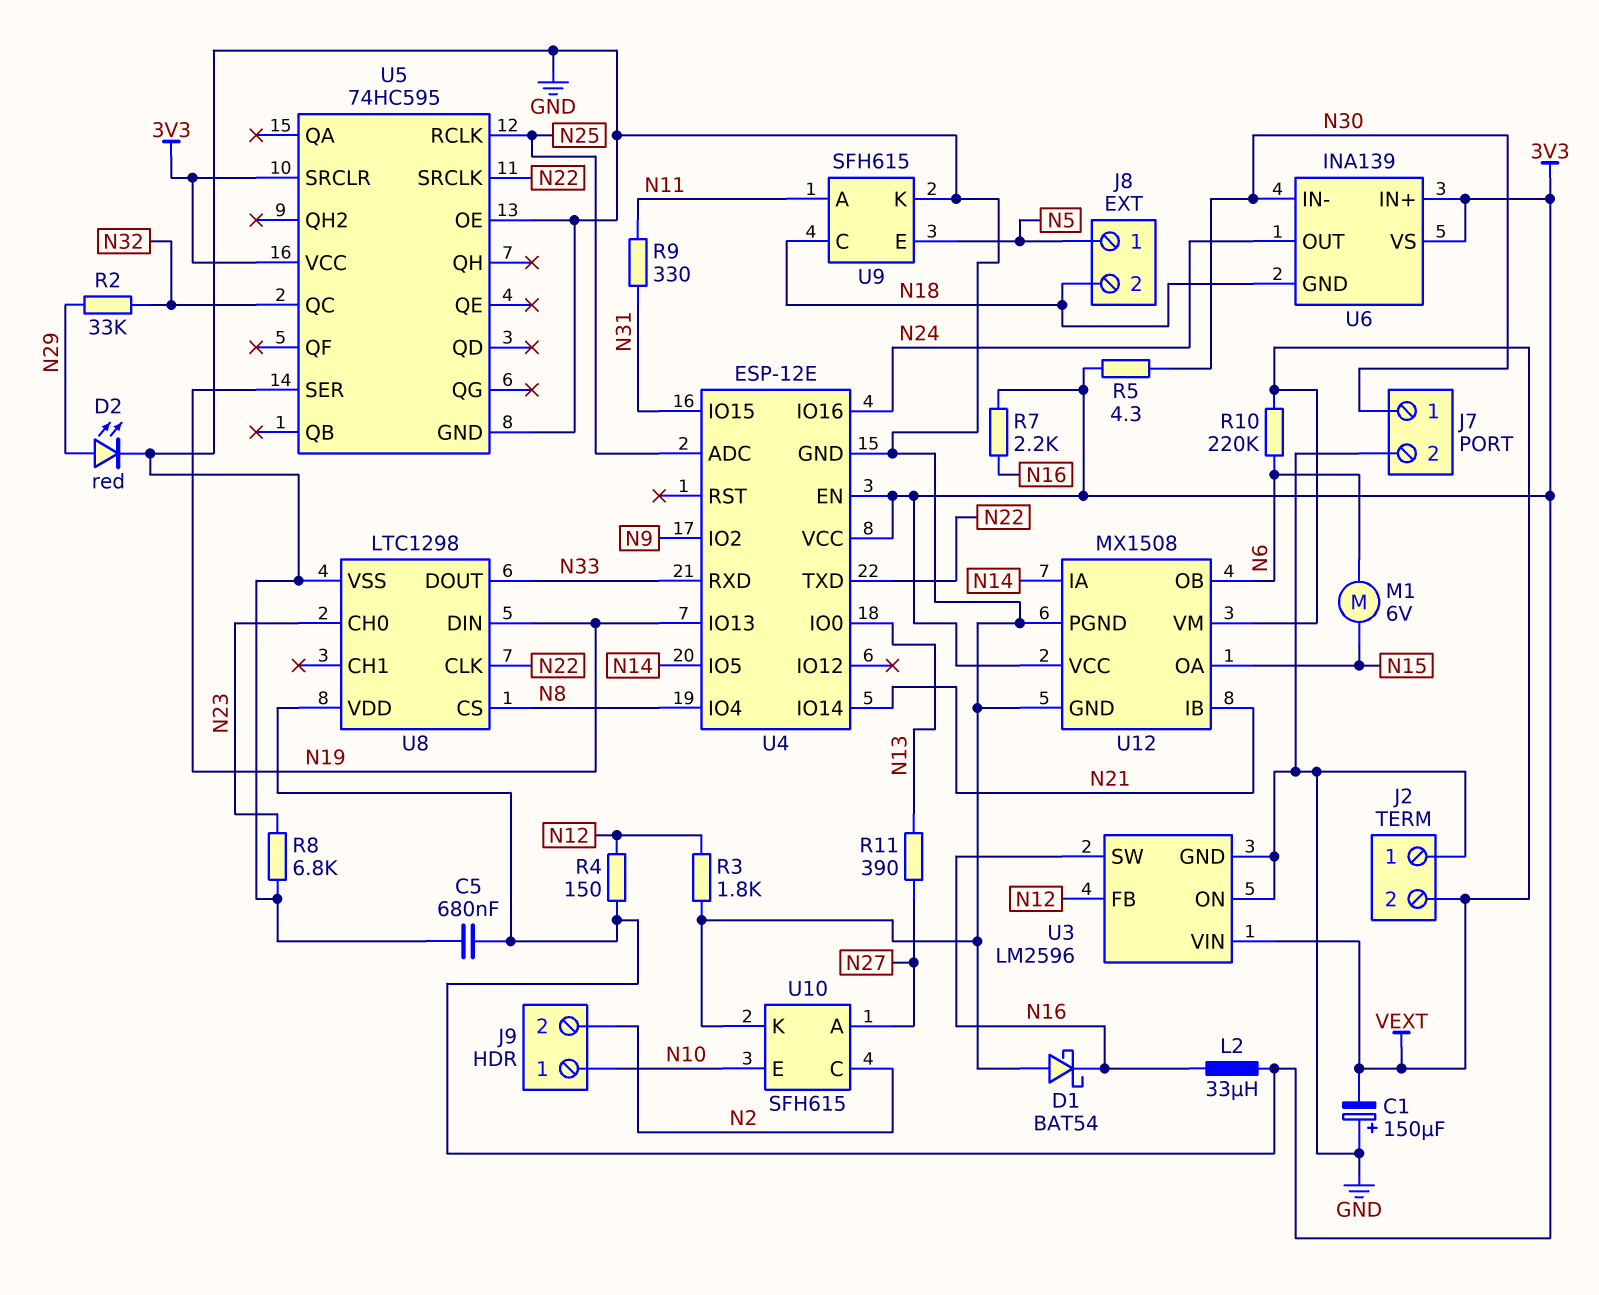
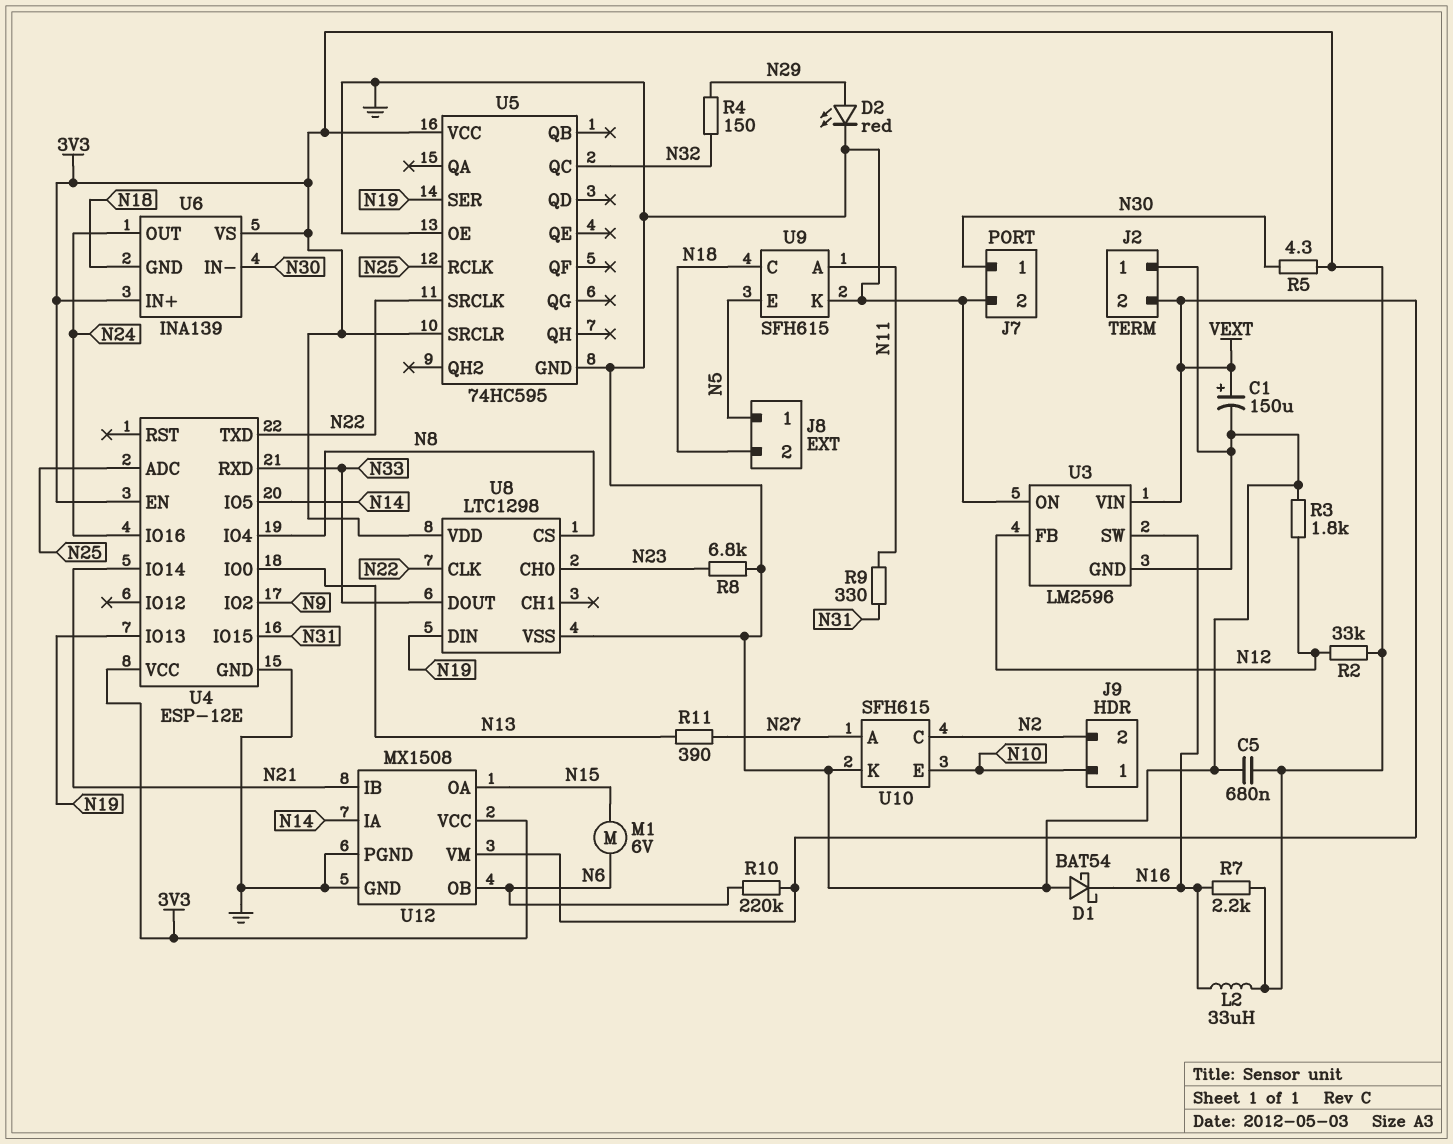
C1: 150uF (plus GND, minus VEXT) -> 150uF (plus VEXT, minus GND)
R2: 33k (N29, N32) -> 33k (3V3, N12)
R4: 150 (3V3, N12) -> 150 (N29, N32)

